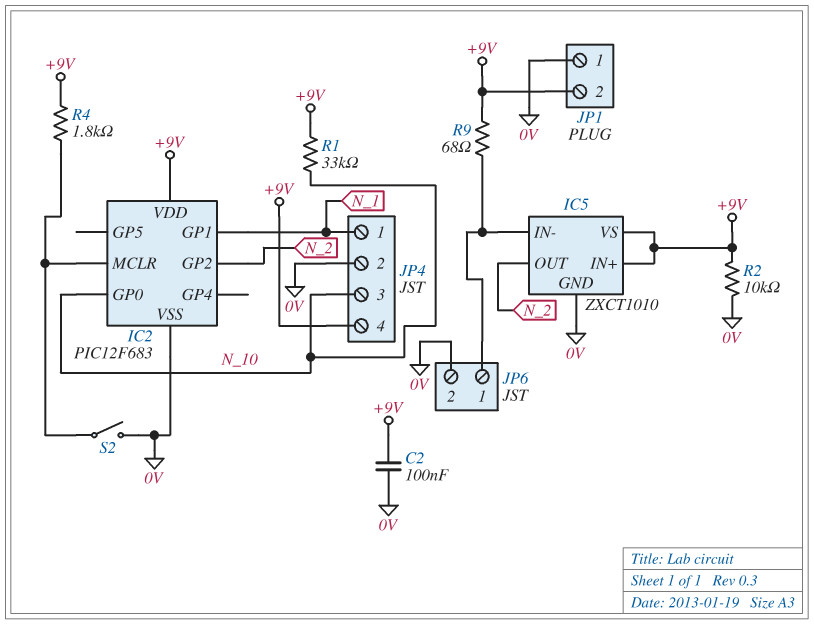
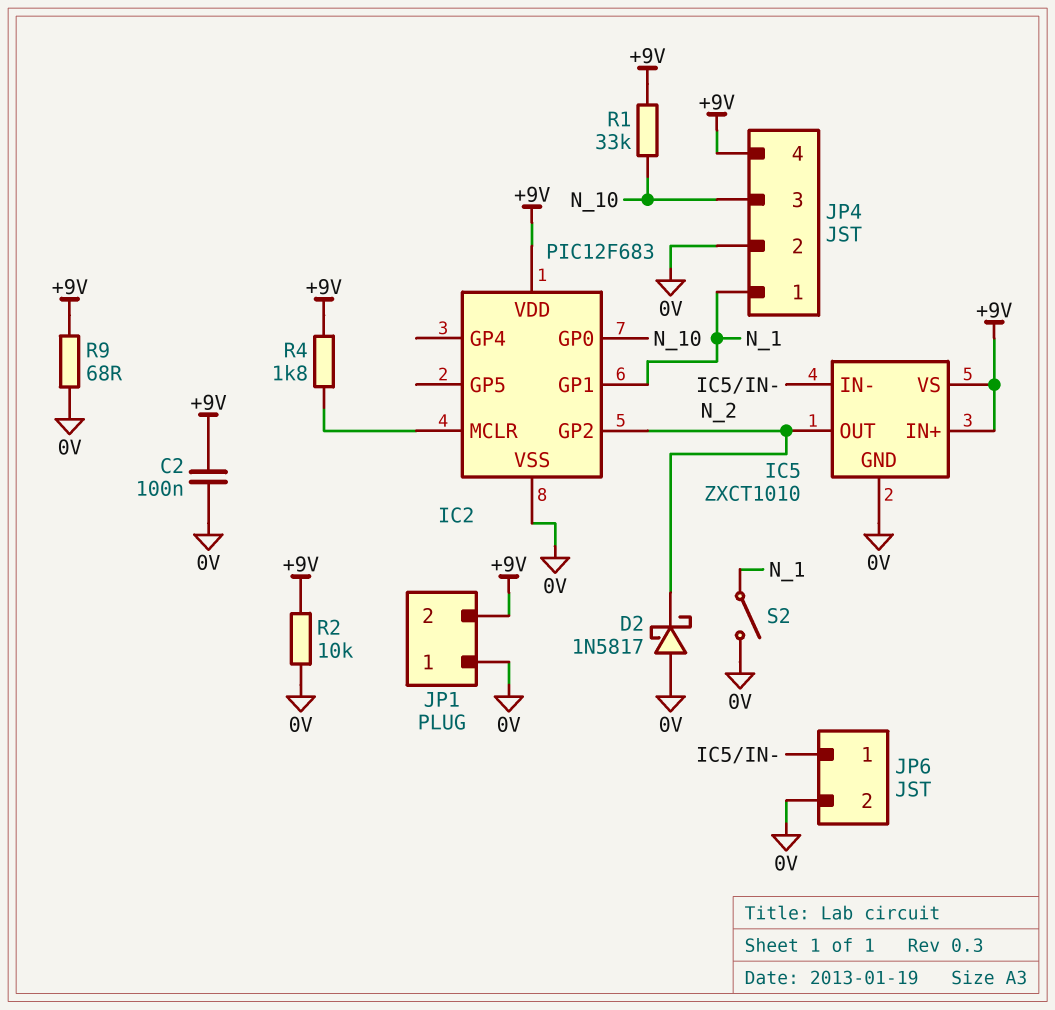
D2: none -> schottky 1N5817 (A 0V, K N_2)
R9: 68 (+9V, IC5/IN-) -> 68 (+9V, 0V)
S2: switch (0V, IC2/MCLR) -> switch (0V, N_1)

